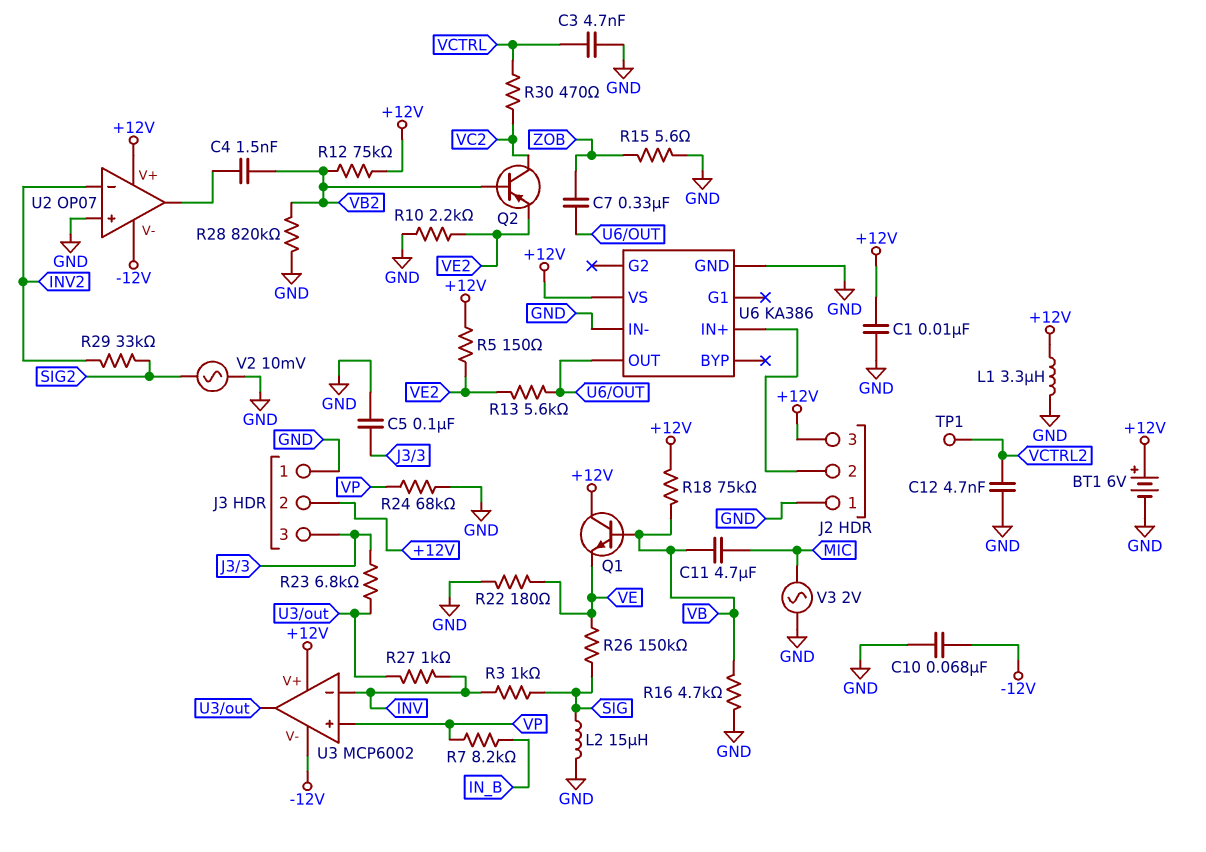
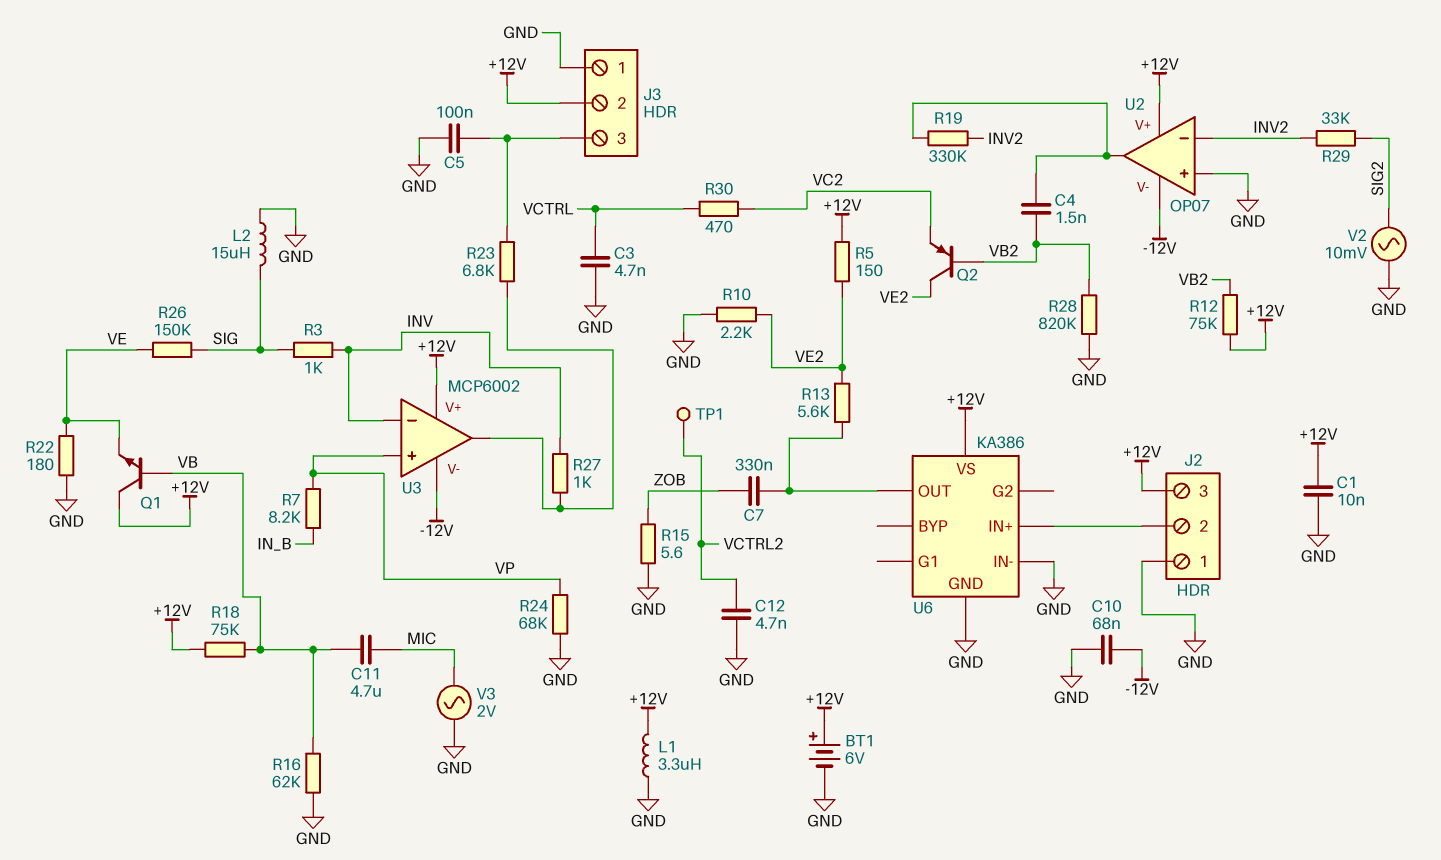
Q2: PNP (B VB2, C VC2, E VE2) -> PNP (B VB2, C VE2, E VC2)
R16: 4.7k (GND, VB) -> 62k (GND, VB)
R19: none -> 330k (INV2, U2/out)

